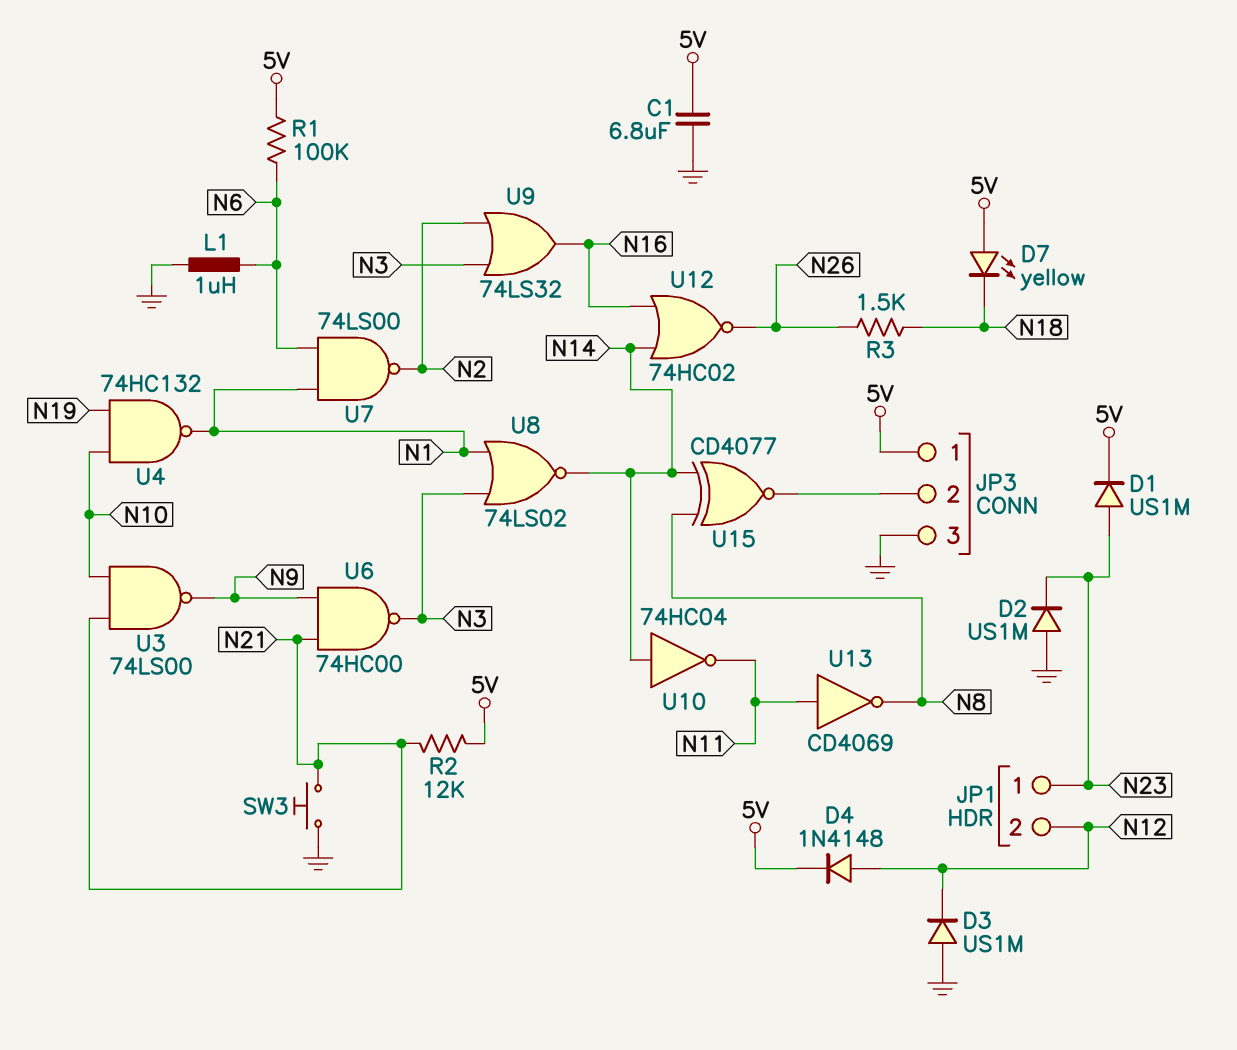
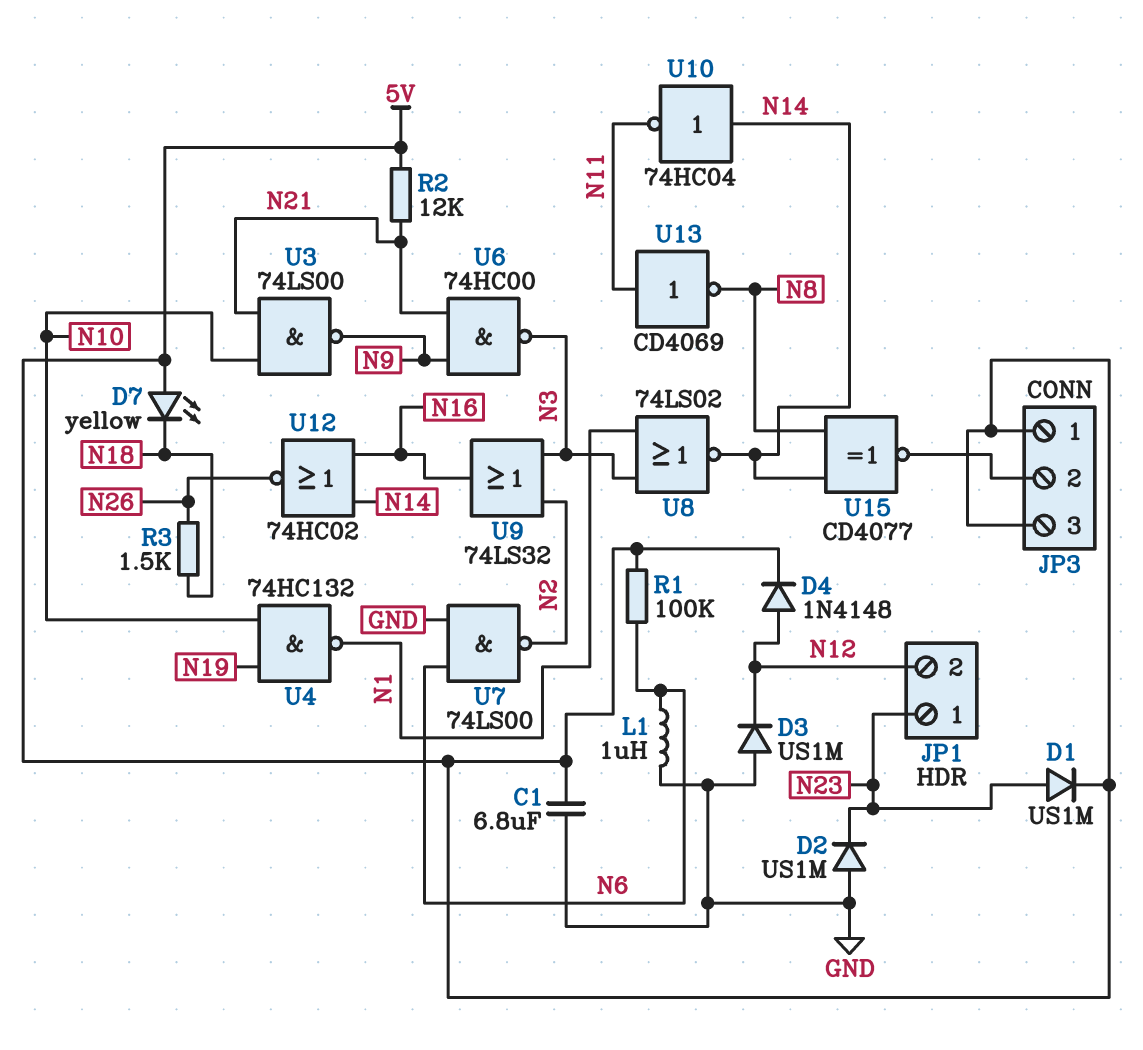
JP3 pin 3: GND -> 5V
SW3: button (GND, N21) -> none
U7: NAND 74LS00 (in N1, in N6, out N2) -> NAND 74LS00 (in GND, in N6, out N2)

